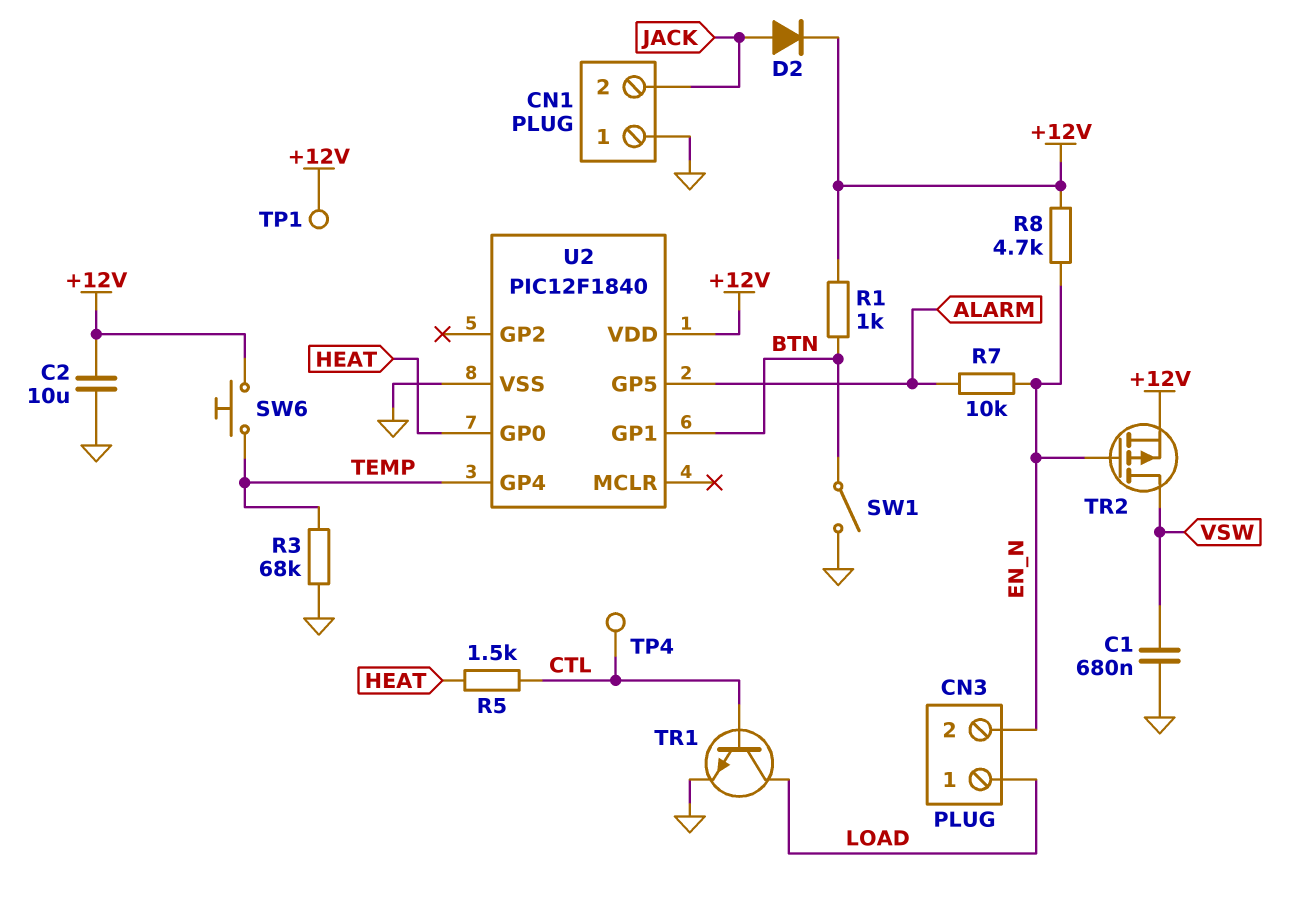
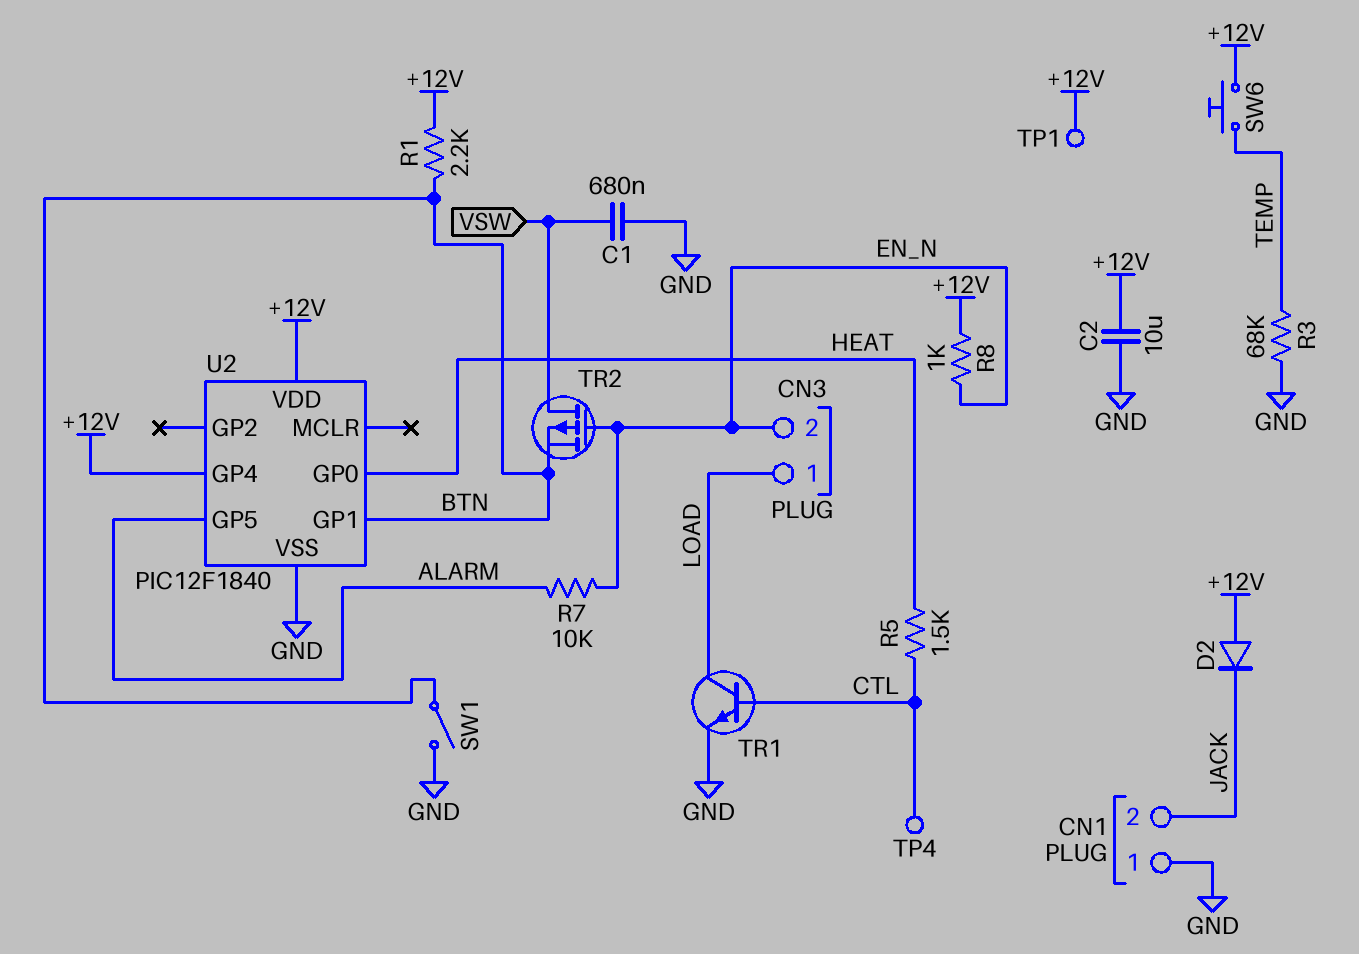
D2: diode (A JACK, K +12V) -> diode (A +12V, K JACK)
R1: 1k (+12V, BTN) -> 2.2k (+12V, BTN)
R8: 4.7k (+12V, EN_N) -> 1k (+12V, EN_N)
TR2: PMOS (G EN_N, D VSW, S +12V) -> PMOS (G EN_N, D VSW, S BTN)
U2 pin GP4: TEMP -> +12V

